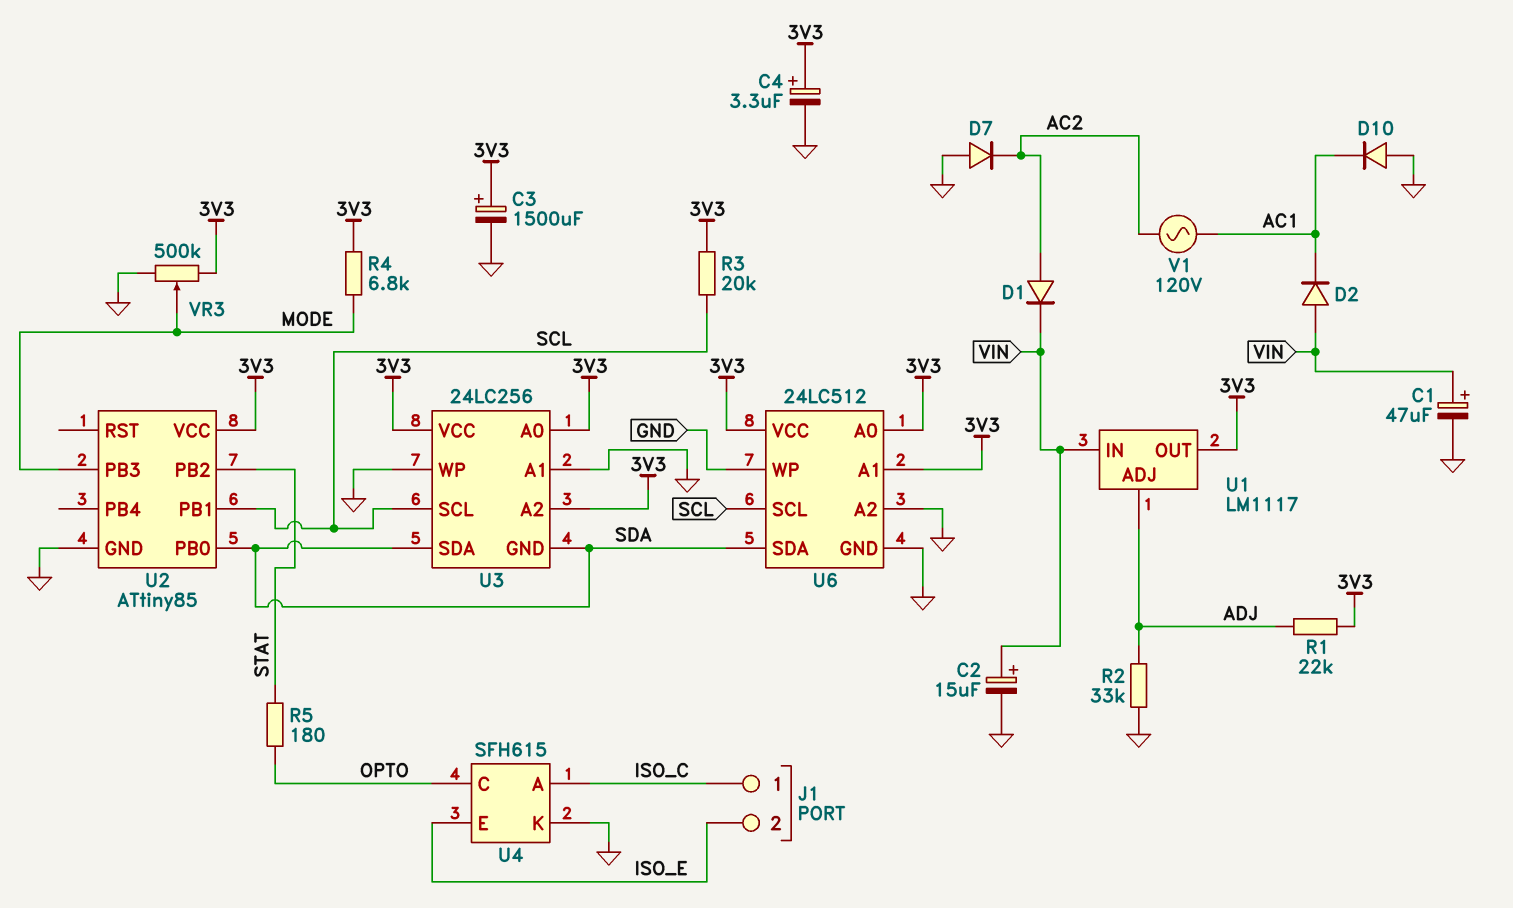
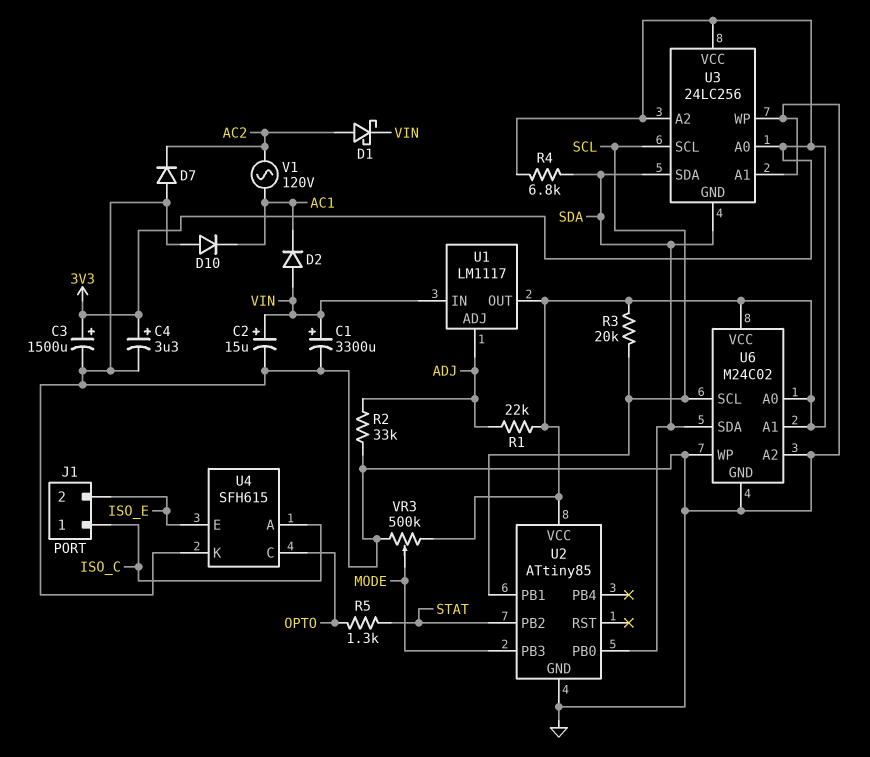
C1: 47uF (plus VIN, minus GND) -> 3300uF (plus VIN, minus GND)
D1: diode (A AC2, K VIN) -> schottky (A AC2, K VIN)
R4: 6.8k (3V3, MODE) -> 6.8k (3V3, SDA)
R5: 180 (OPTO, STAT) -> 1.3k (OPTO, STAT)
U6: 24LC512 -> M24C02

